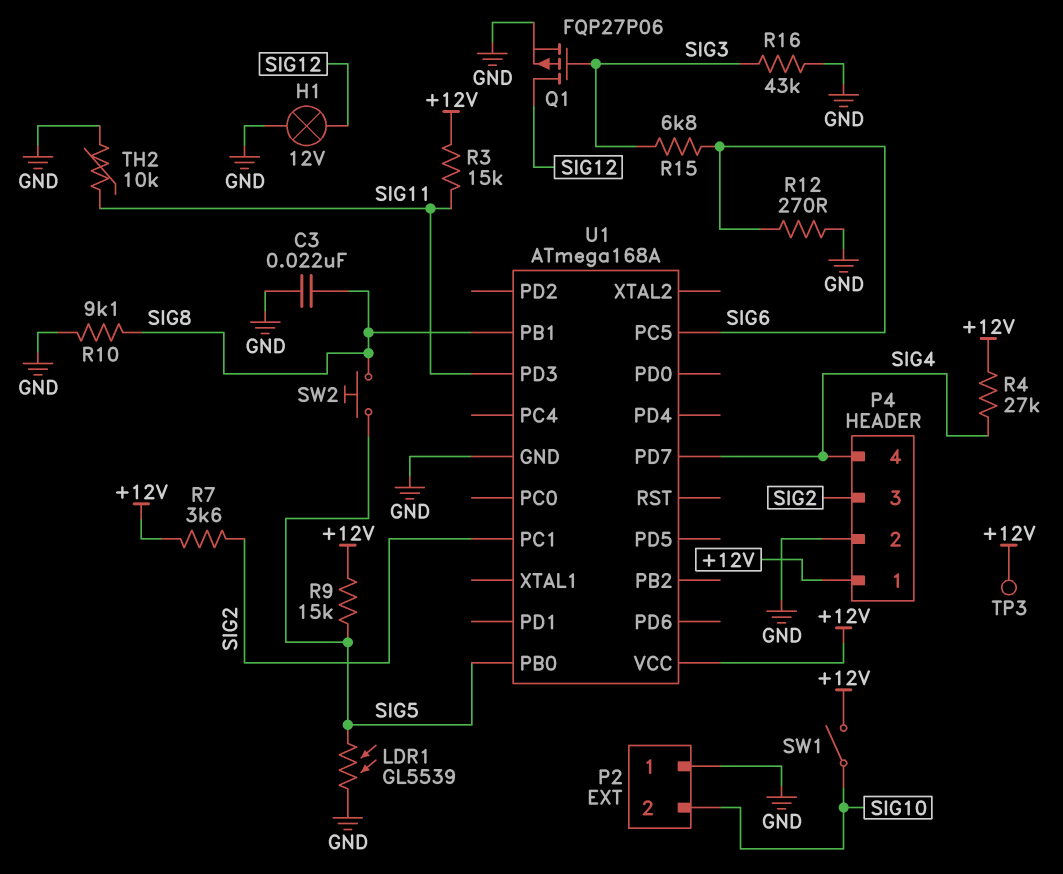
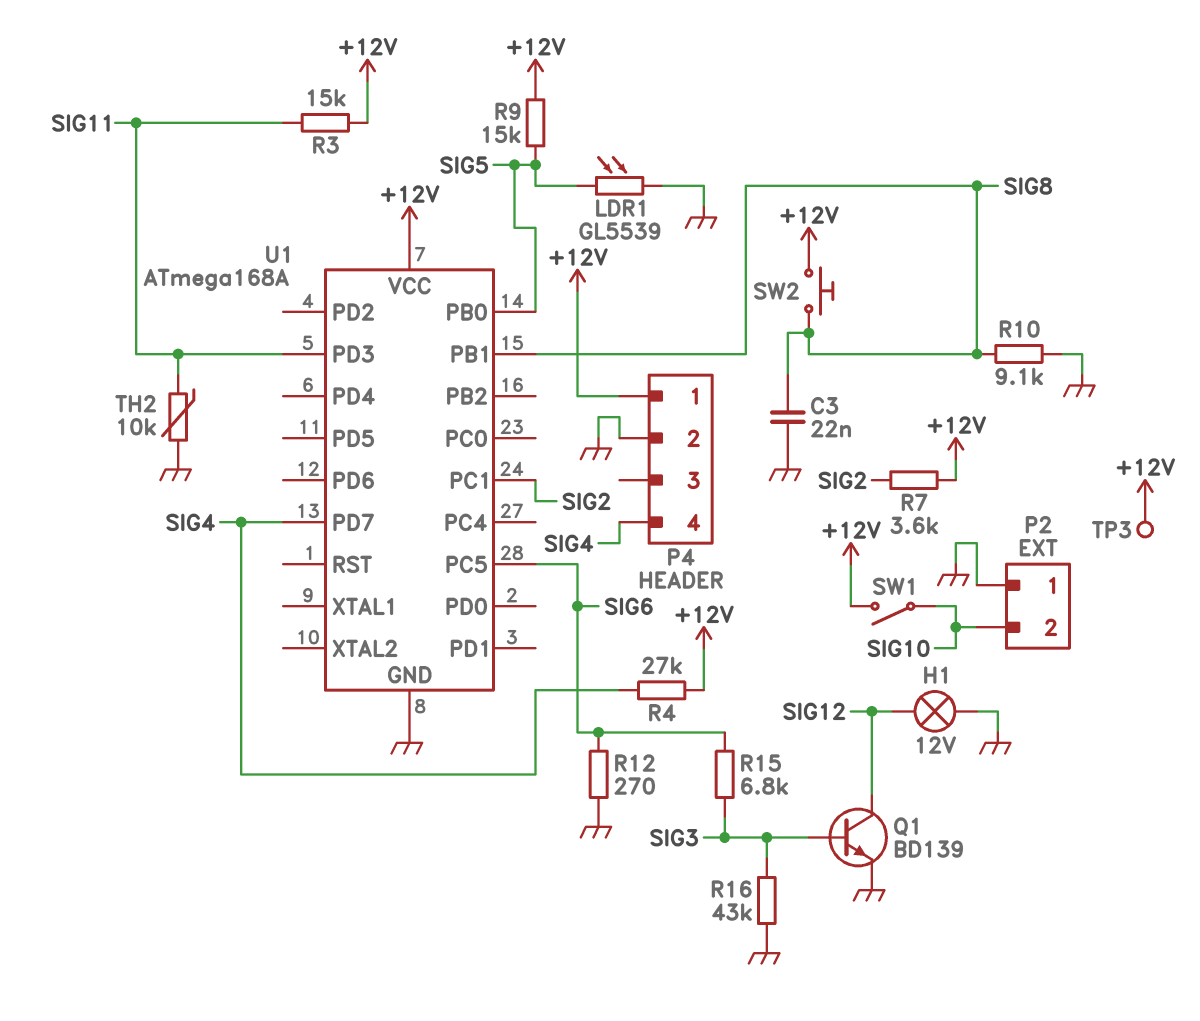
P4 pin 3: SIG2 -> none
Q1: PMOS FQP27P06 (G SIG3, D SIG12, S GND) -> NPN BD139 (B SIG3, C SIG12, E GND)
SW2: button (SIG5, SIG8) -> button (+12V, SIG8)

